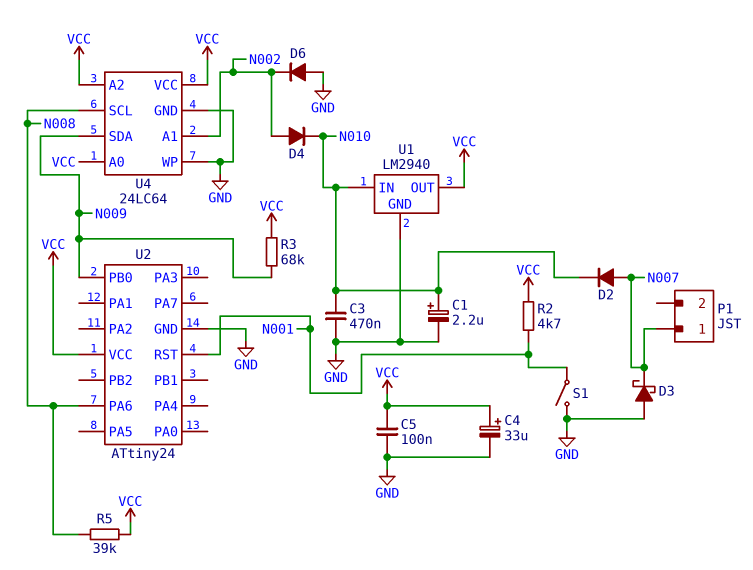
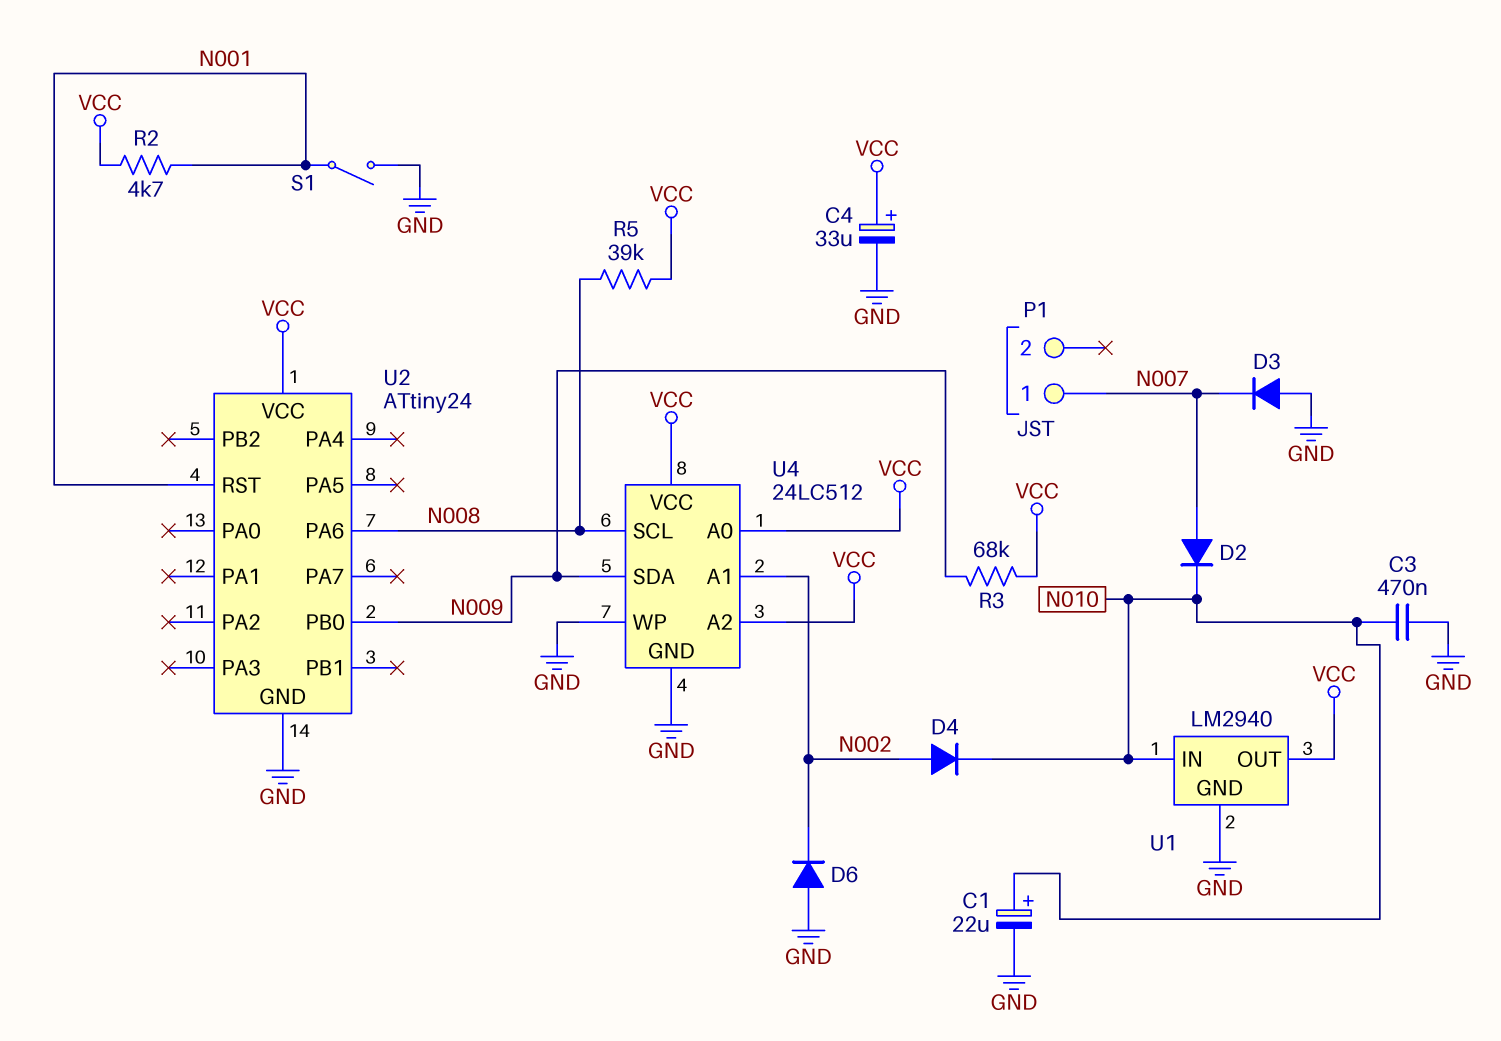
C1: 2.2uF (plus N010, minus GND) -> 22uF (plus N010, minus GND)
C5: 100nF (GND, VCC) -> none
D3: schottky (A GND, K N007) -> diode (A GND, K N007)
U4: 24LC64 -> 24LC512

